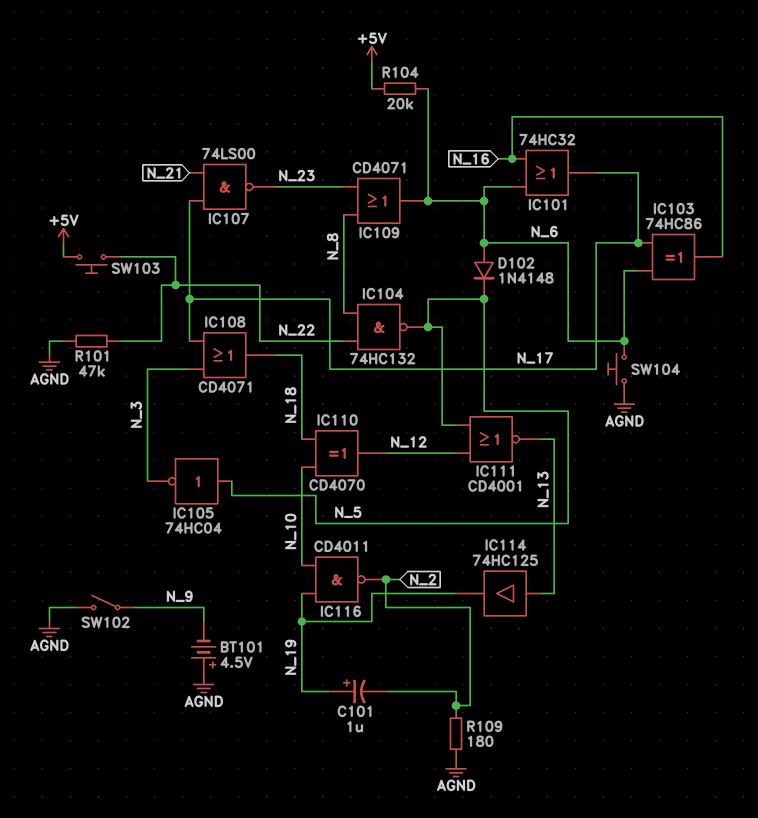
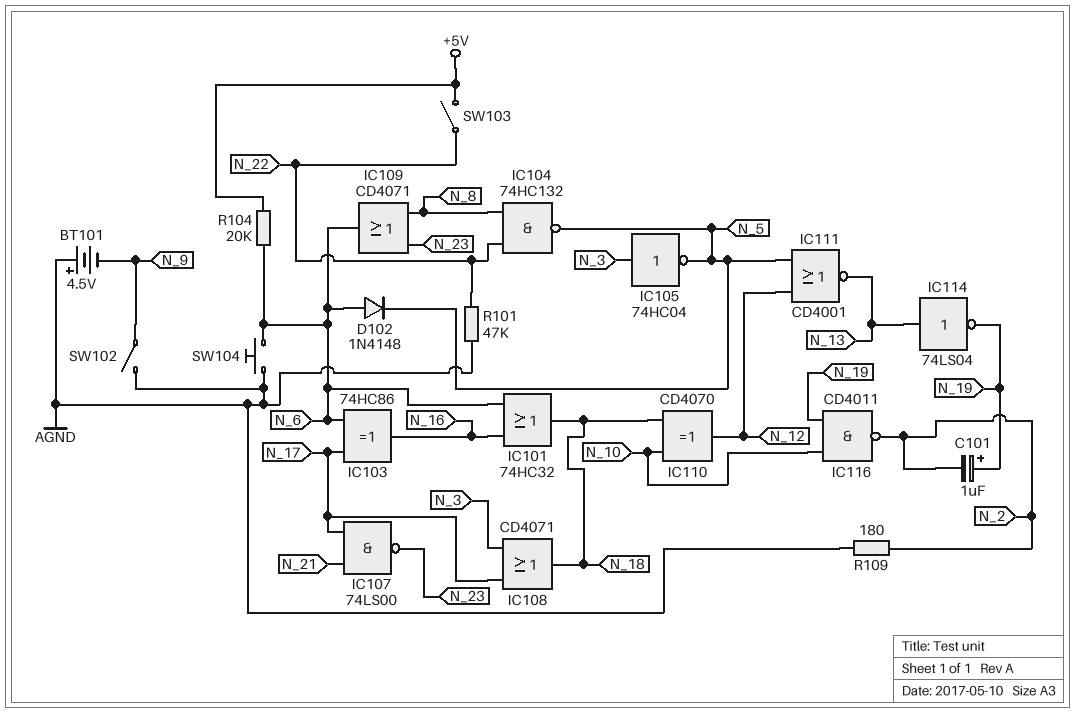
IC101: OR 74HC32 (in N_6, in N_16, out N_17) -> OR 74HC32 (in N_6, in N_16, out N_18)
IC105: NOT 74HC04 (in N_5, out N_3) -> NOT 74HC04 (in N_3, out N_5)
IC114: buffer 74HC125 (in N_13, out N_19) -> NOT 74LS04 (in N_13, out N_19)
SW103: button (+5V, N_22) -> switch (+5V, N_22)

